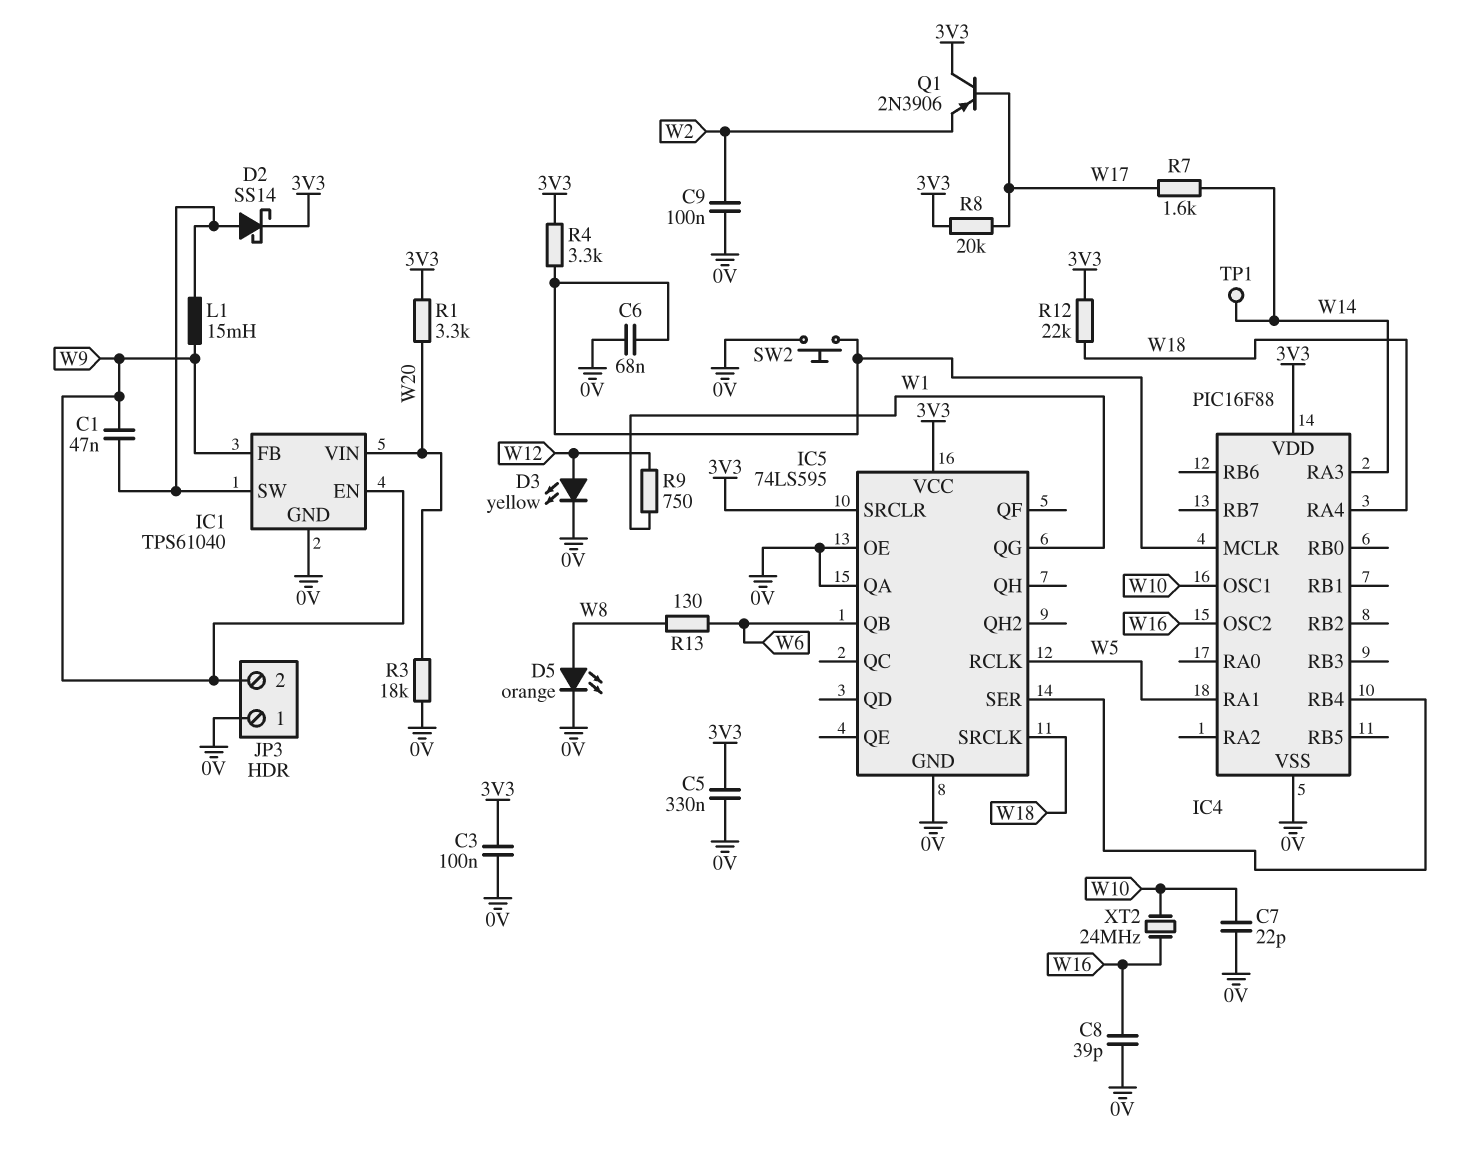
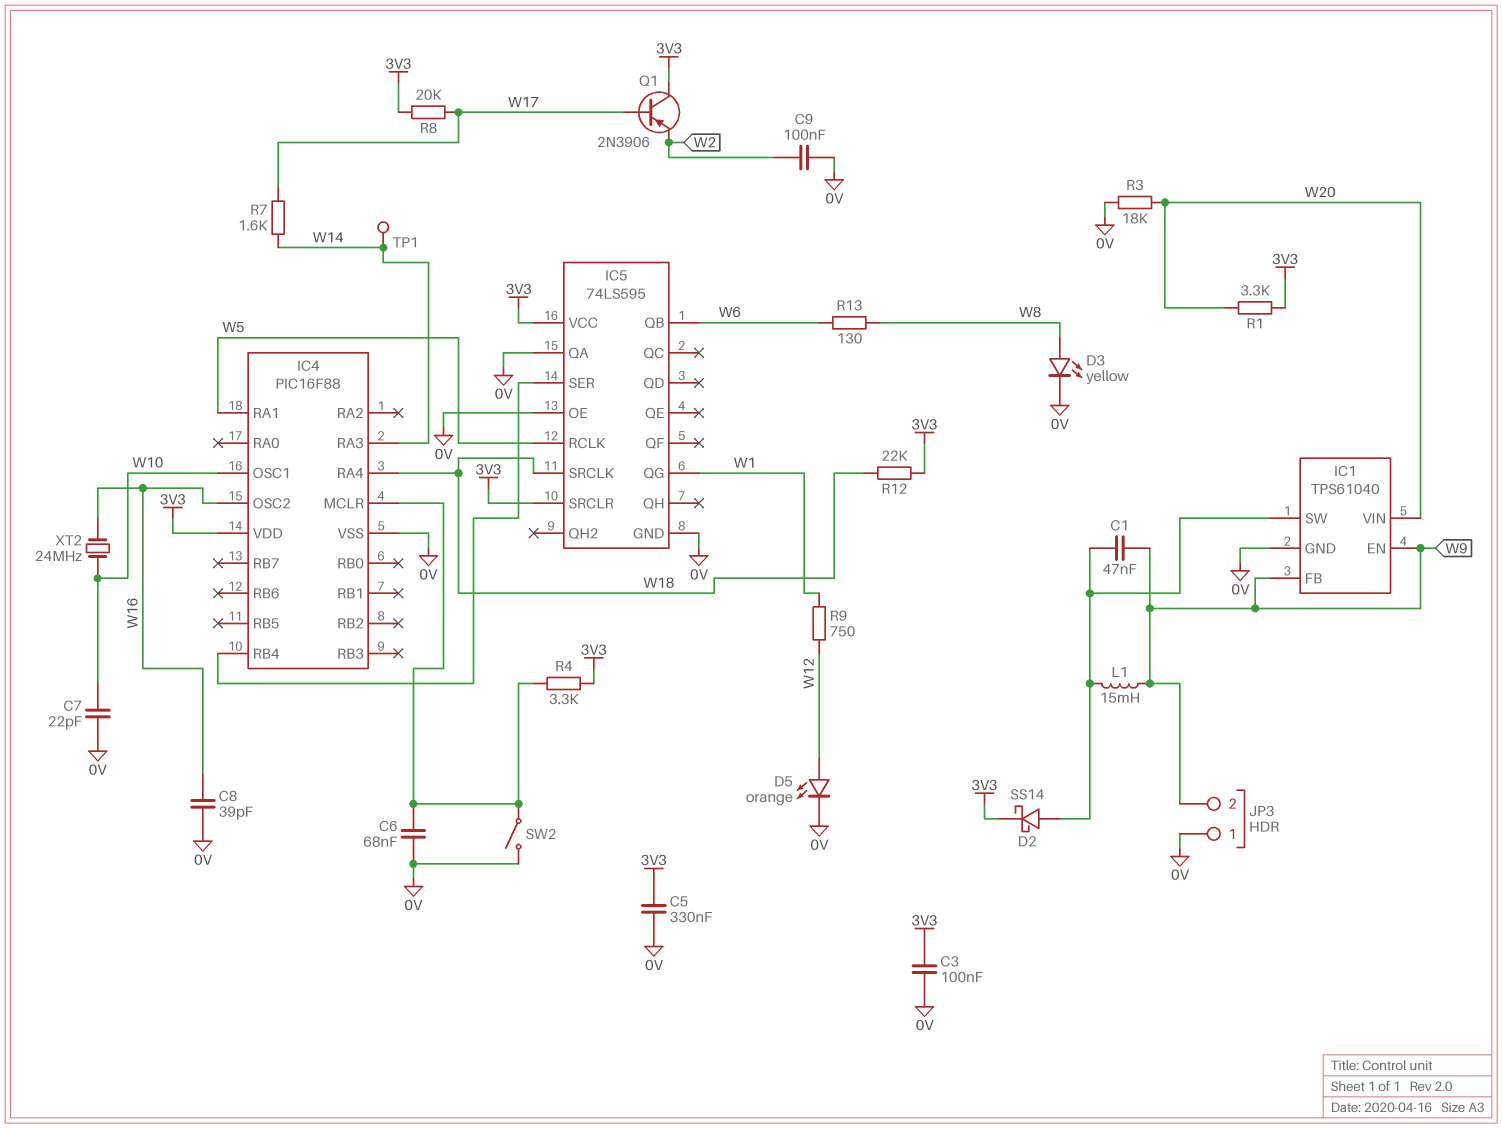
D3: LED yellow (A W12, K 0V) -> LED yellow (A W8, K 0V)
D5: LED orange (A W8, K 0V) -> LED orange (A W12, K 0V)
SW2: button (0V, IC4/MCLR) -> switch (0V, IC4/MCLR)

